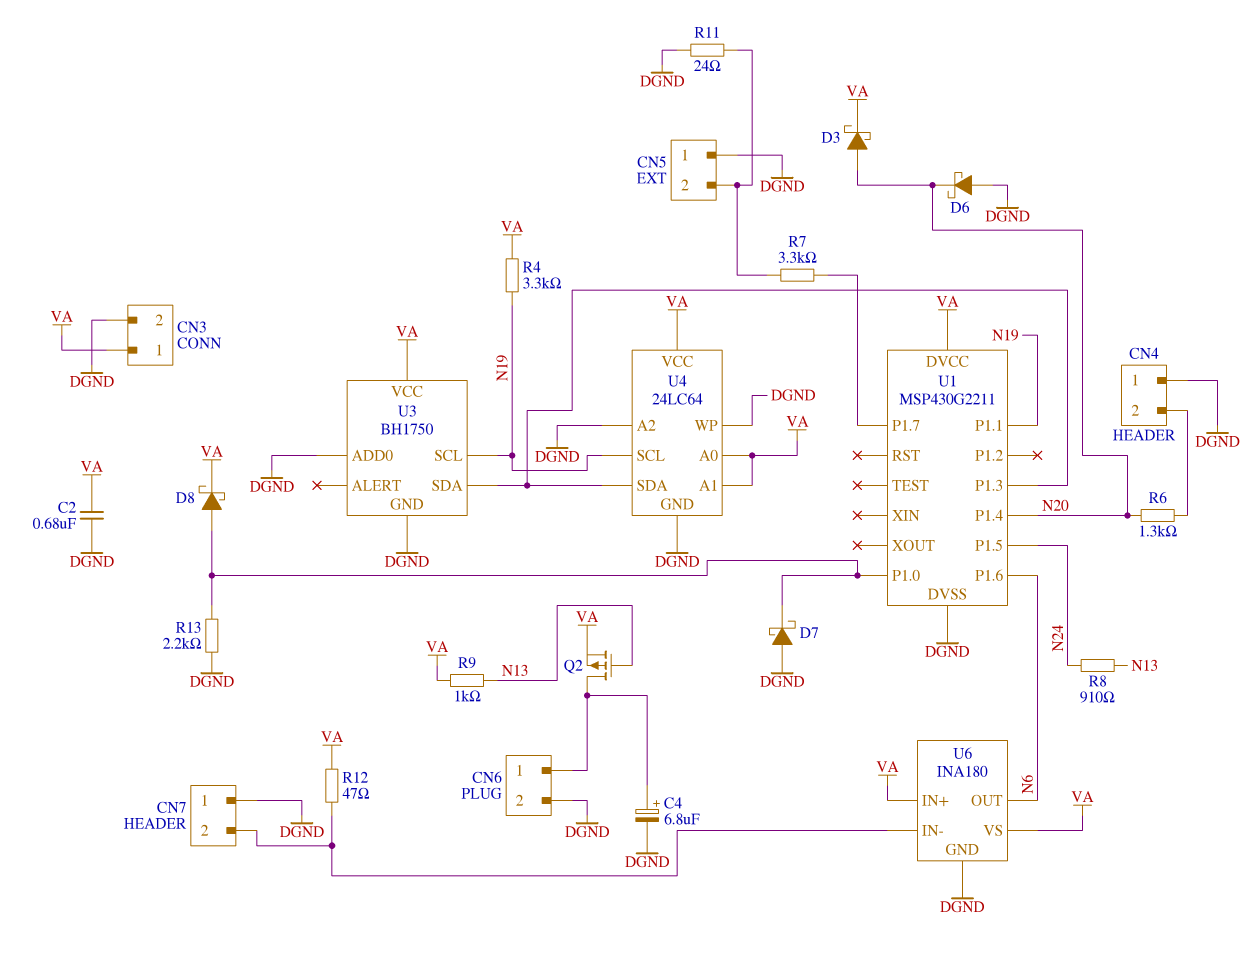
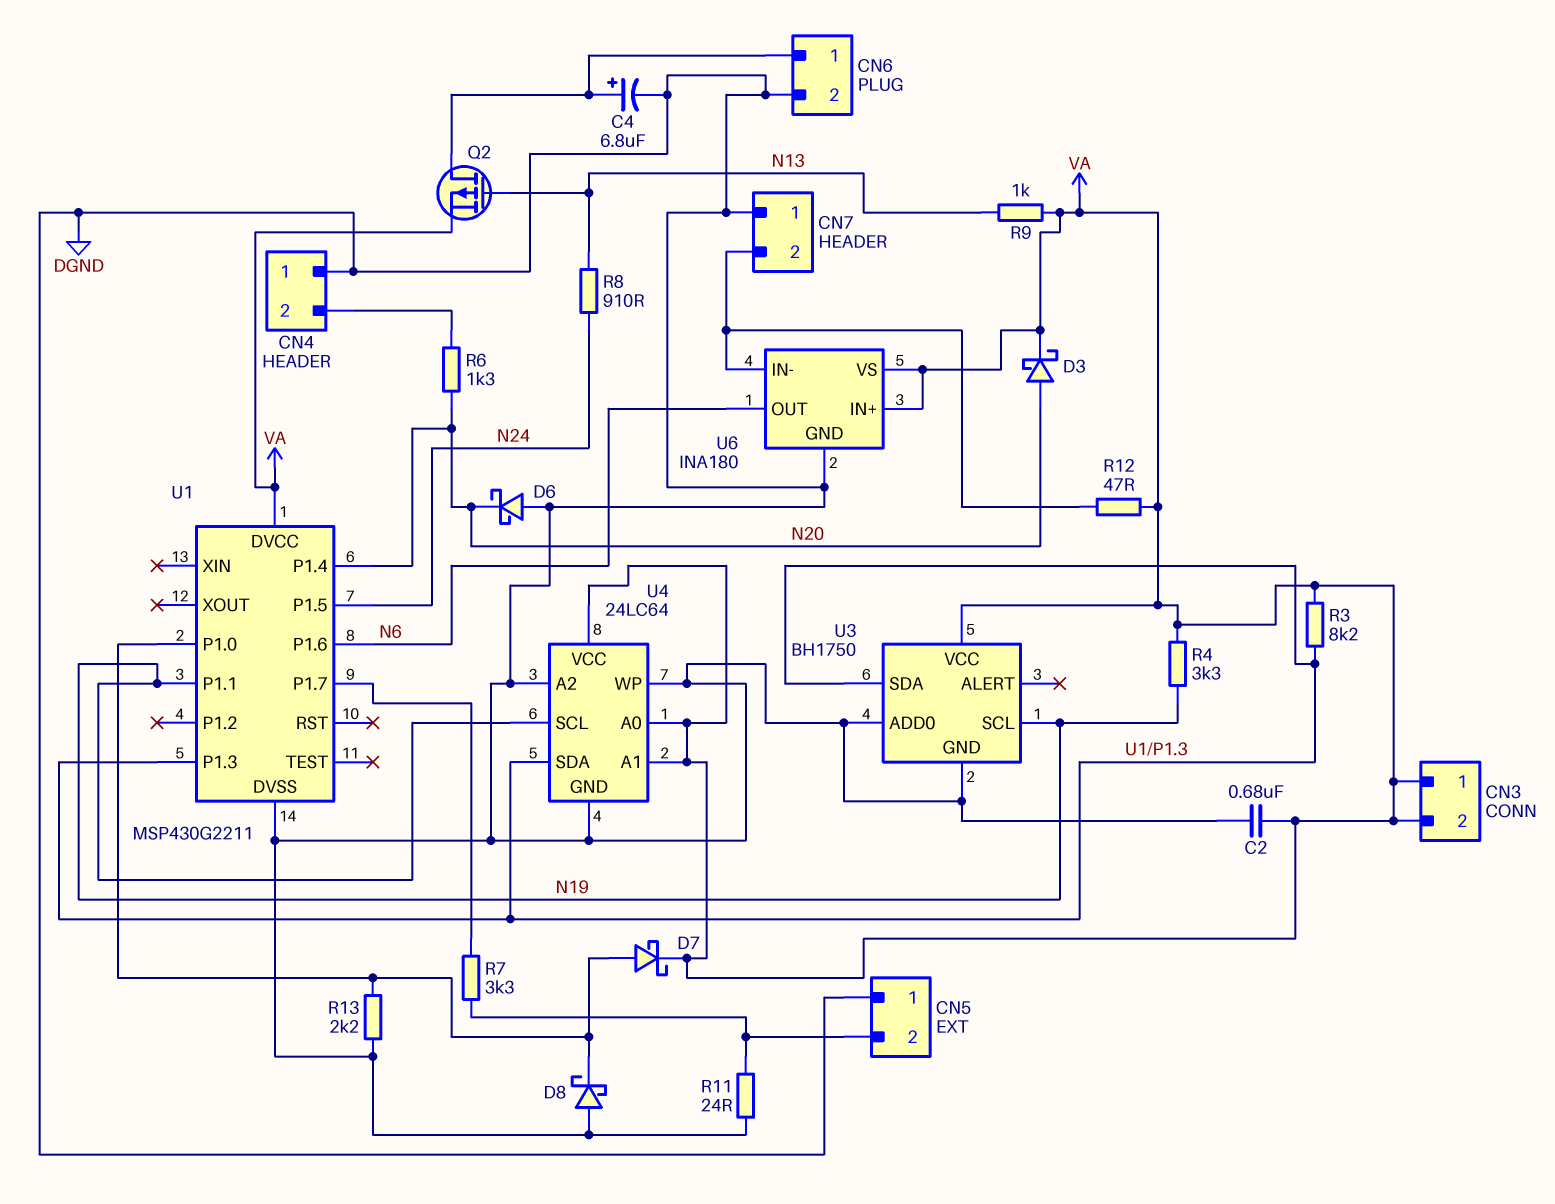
CN3 pin 2: DGND -> VA
D7: schottky (A DGND, K U1/P1.0) -> schottky (A U1/P1.0, K VA)
D8: schottky (A U1/P1.0, K VA) -> schottky (A DGND, K U1/P1.0)
R3: none -> 8.2k (U1/P1.3, VA)

